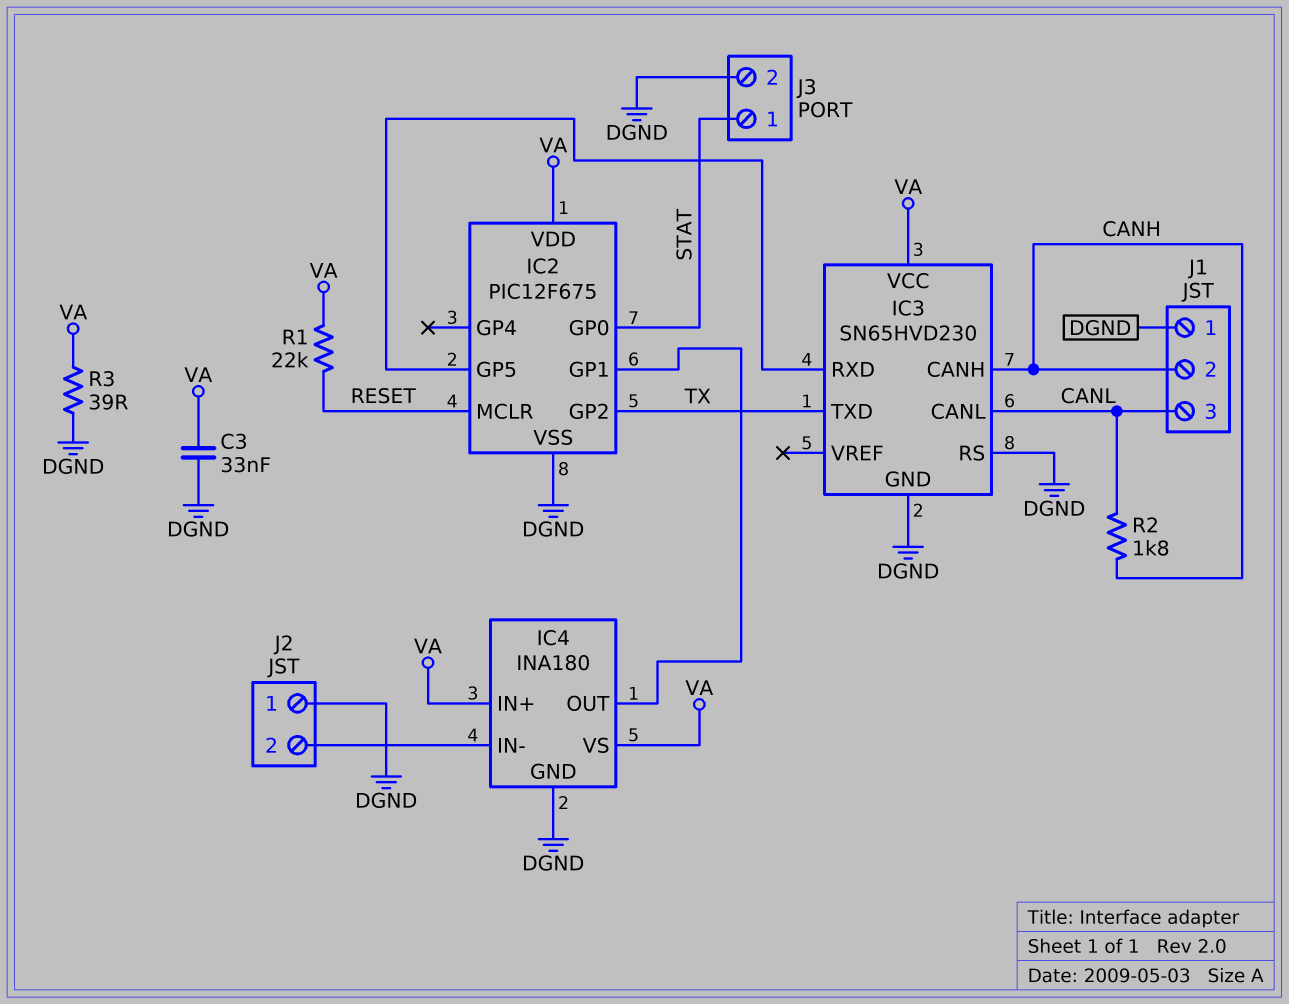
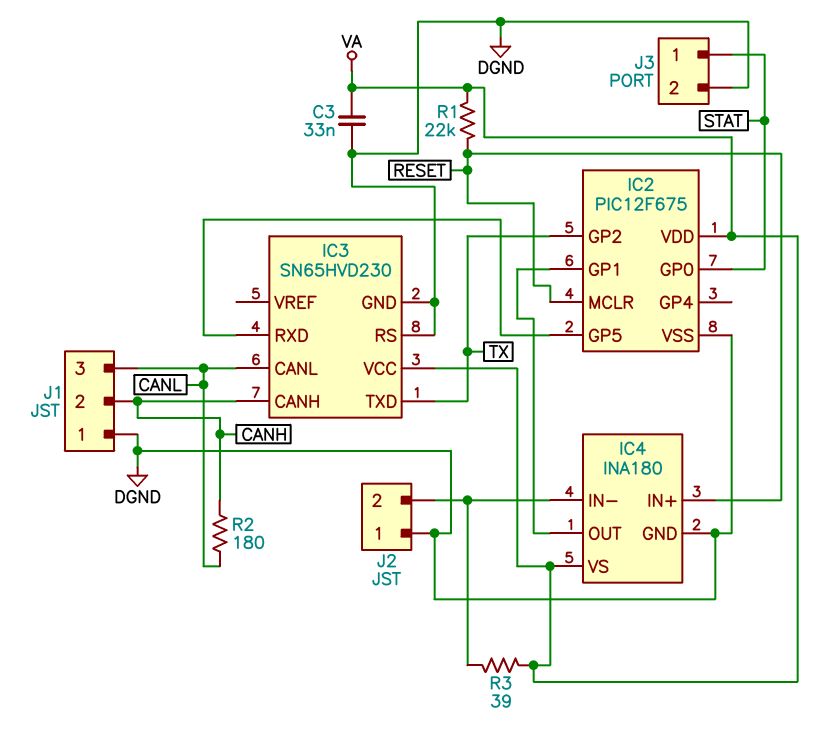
IC4 pin IN+: VA -> RESET
R2: 1.8k (CANH, CANL) -> 180 (CANH, CANL)
R3: 39 (DGND, VA) -> 39 (IC4/IN-, VA)

